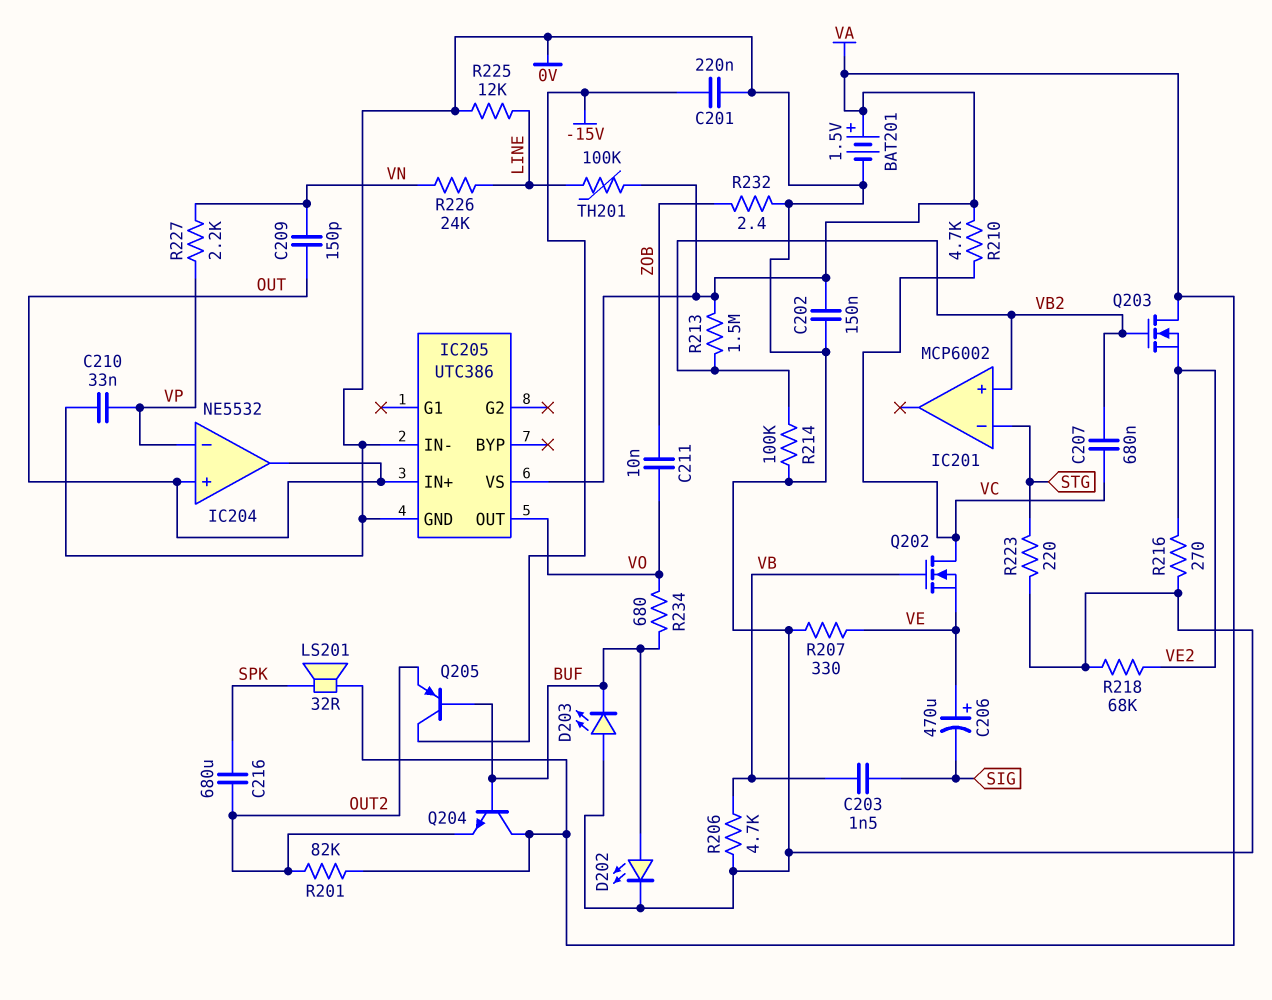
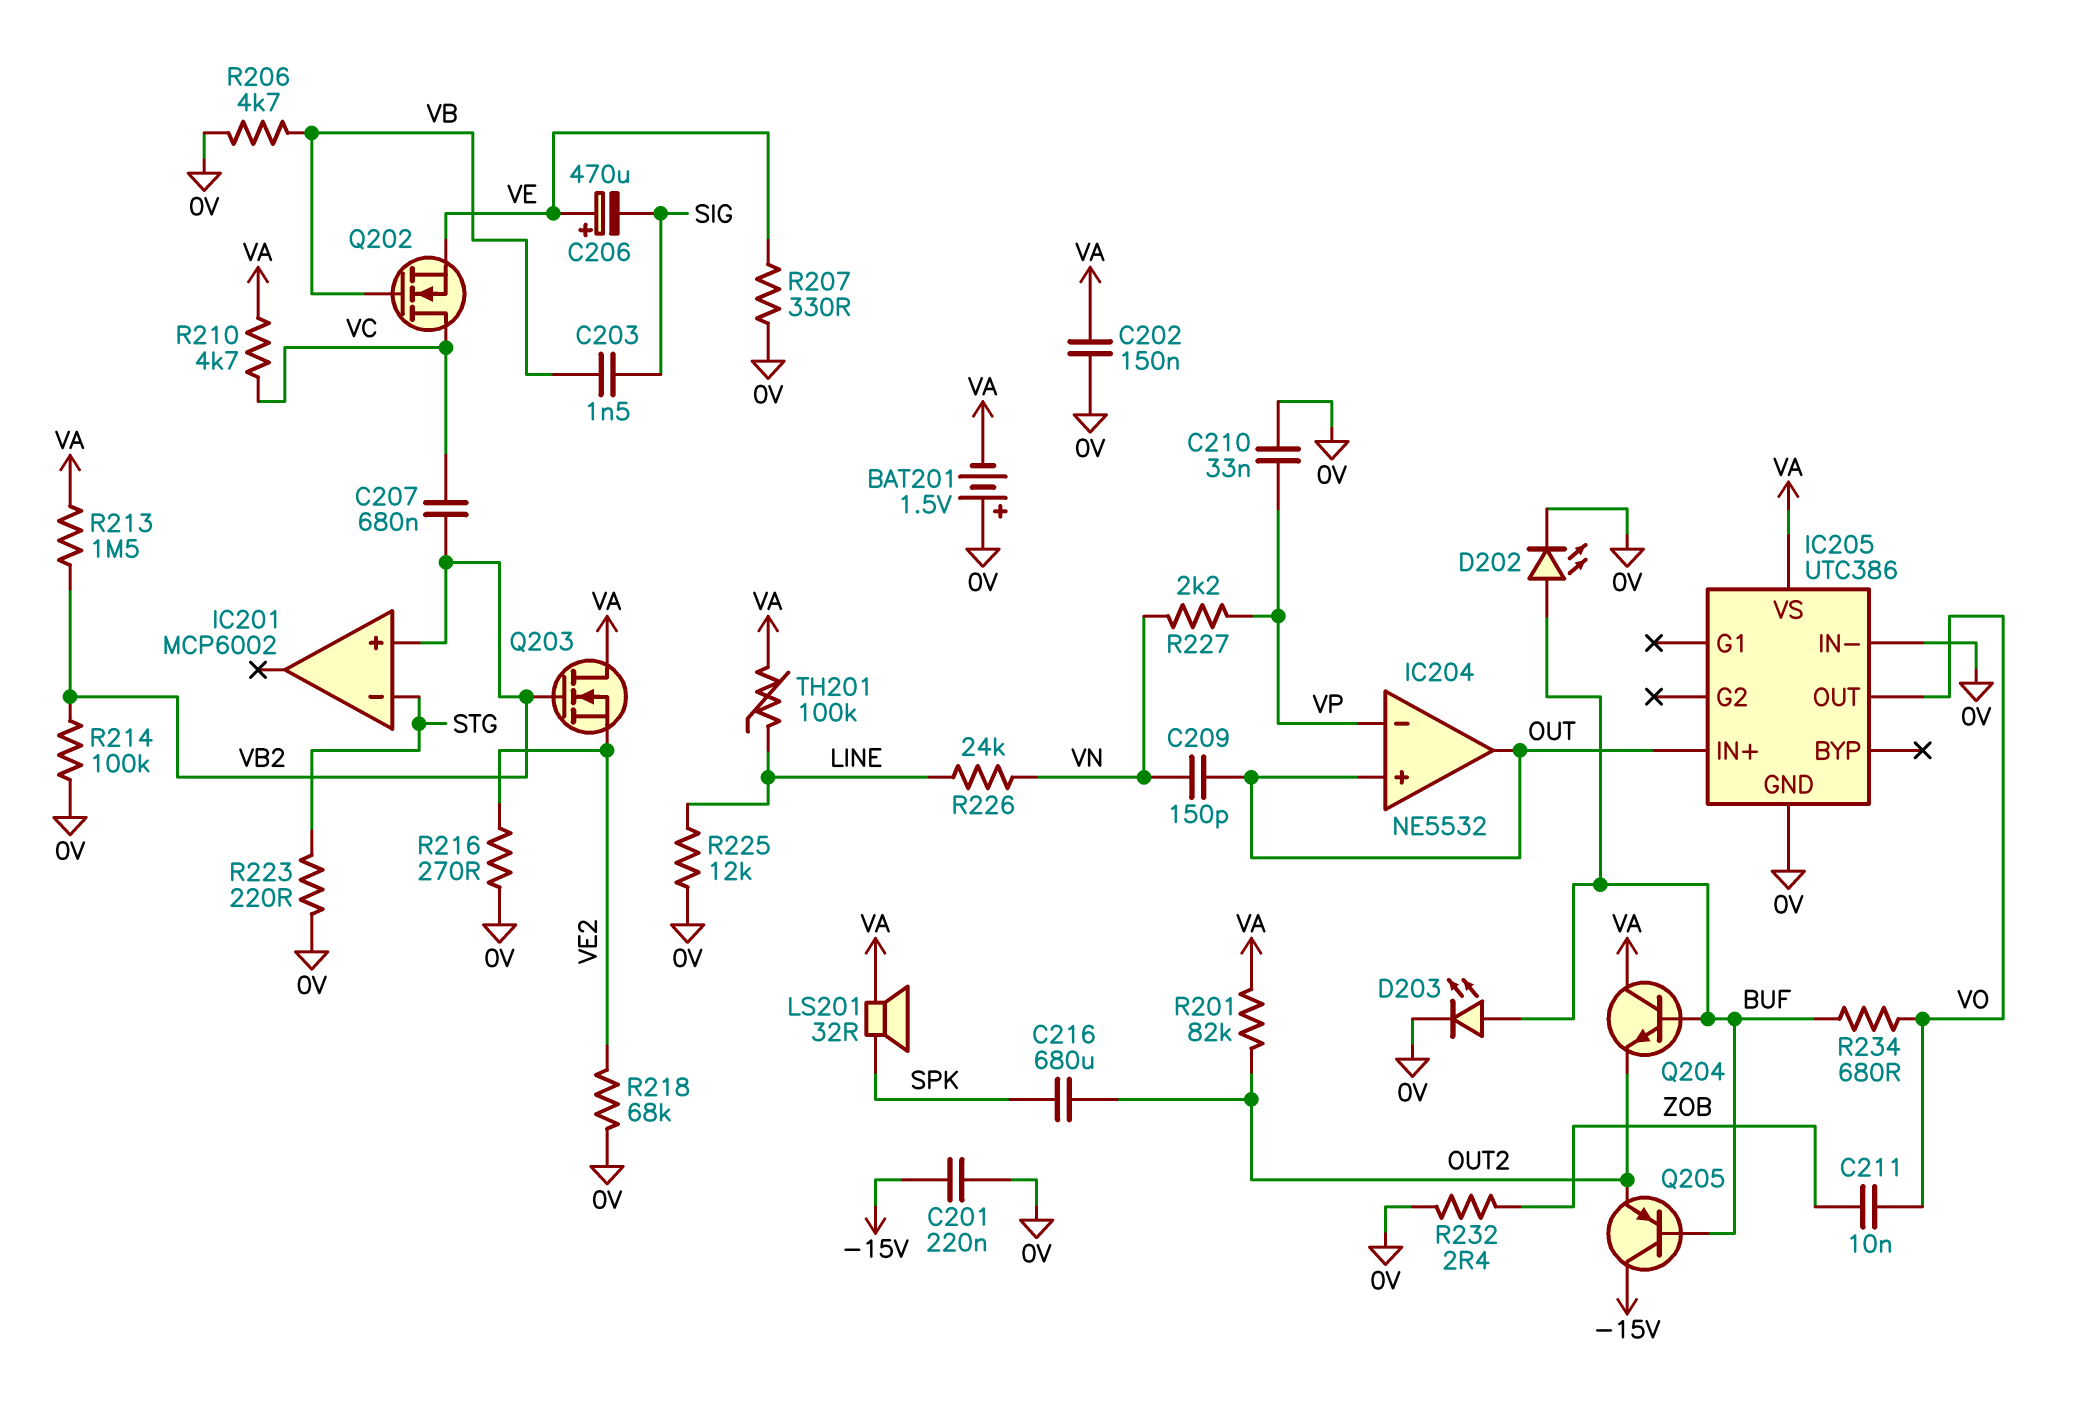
BAT201: 1.5V (plus VA, minus 0V) -> 1.5V (plus 0V, minus VA)
D203: LED (A 0V, K BUF) -> LED (A BUF, K 0V)

